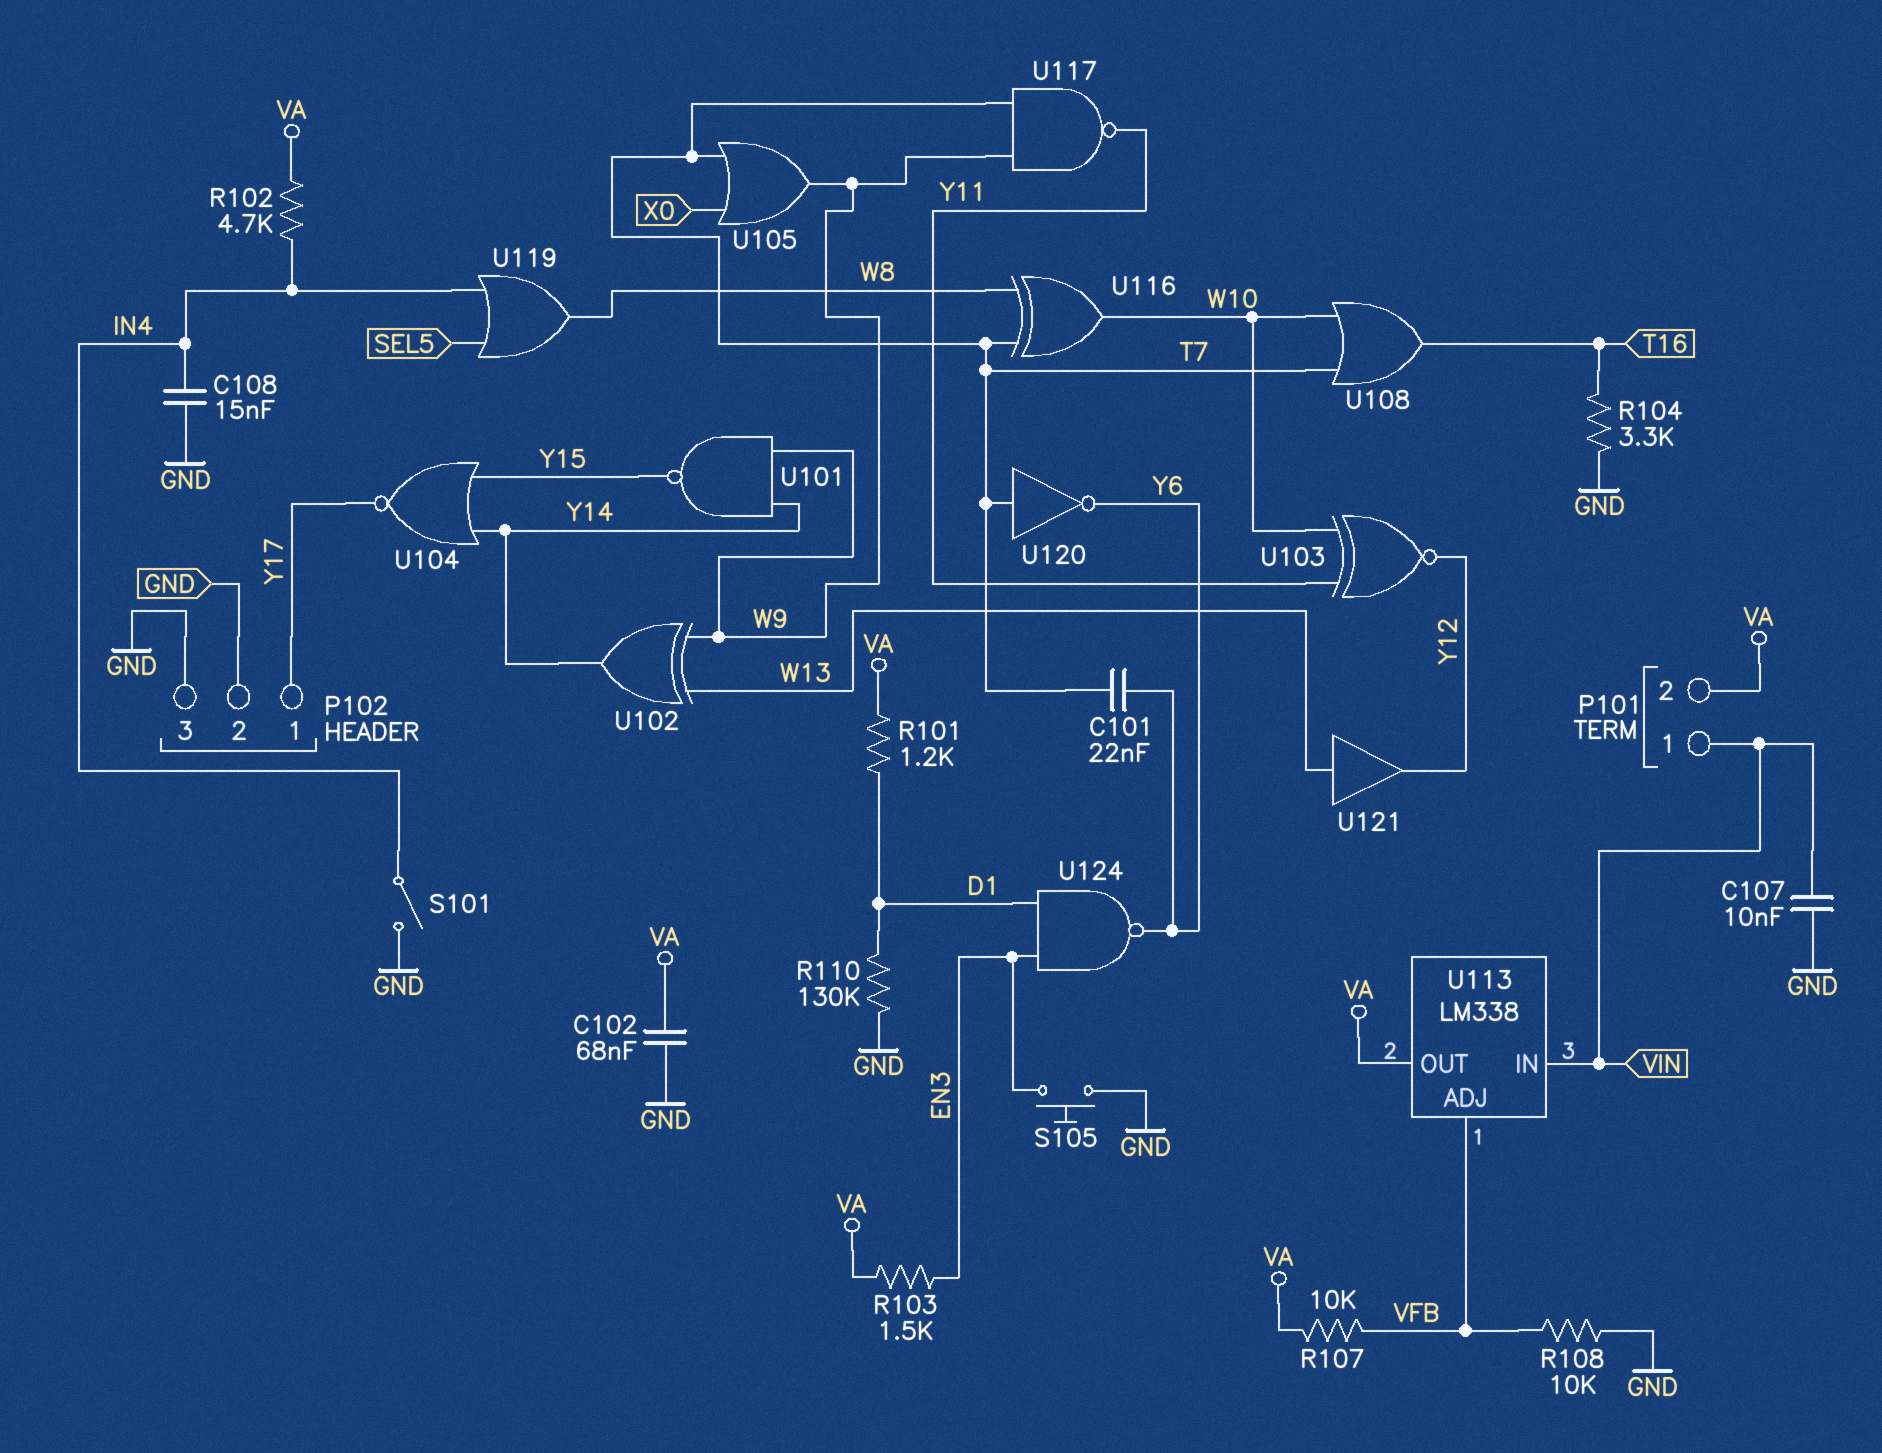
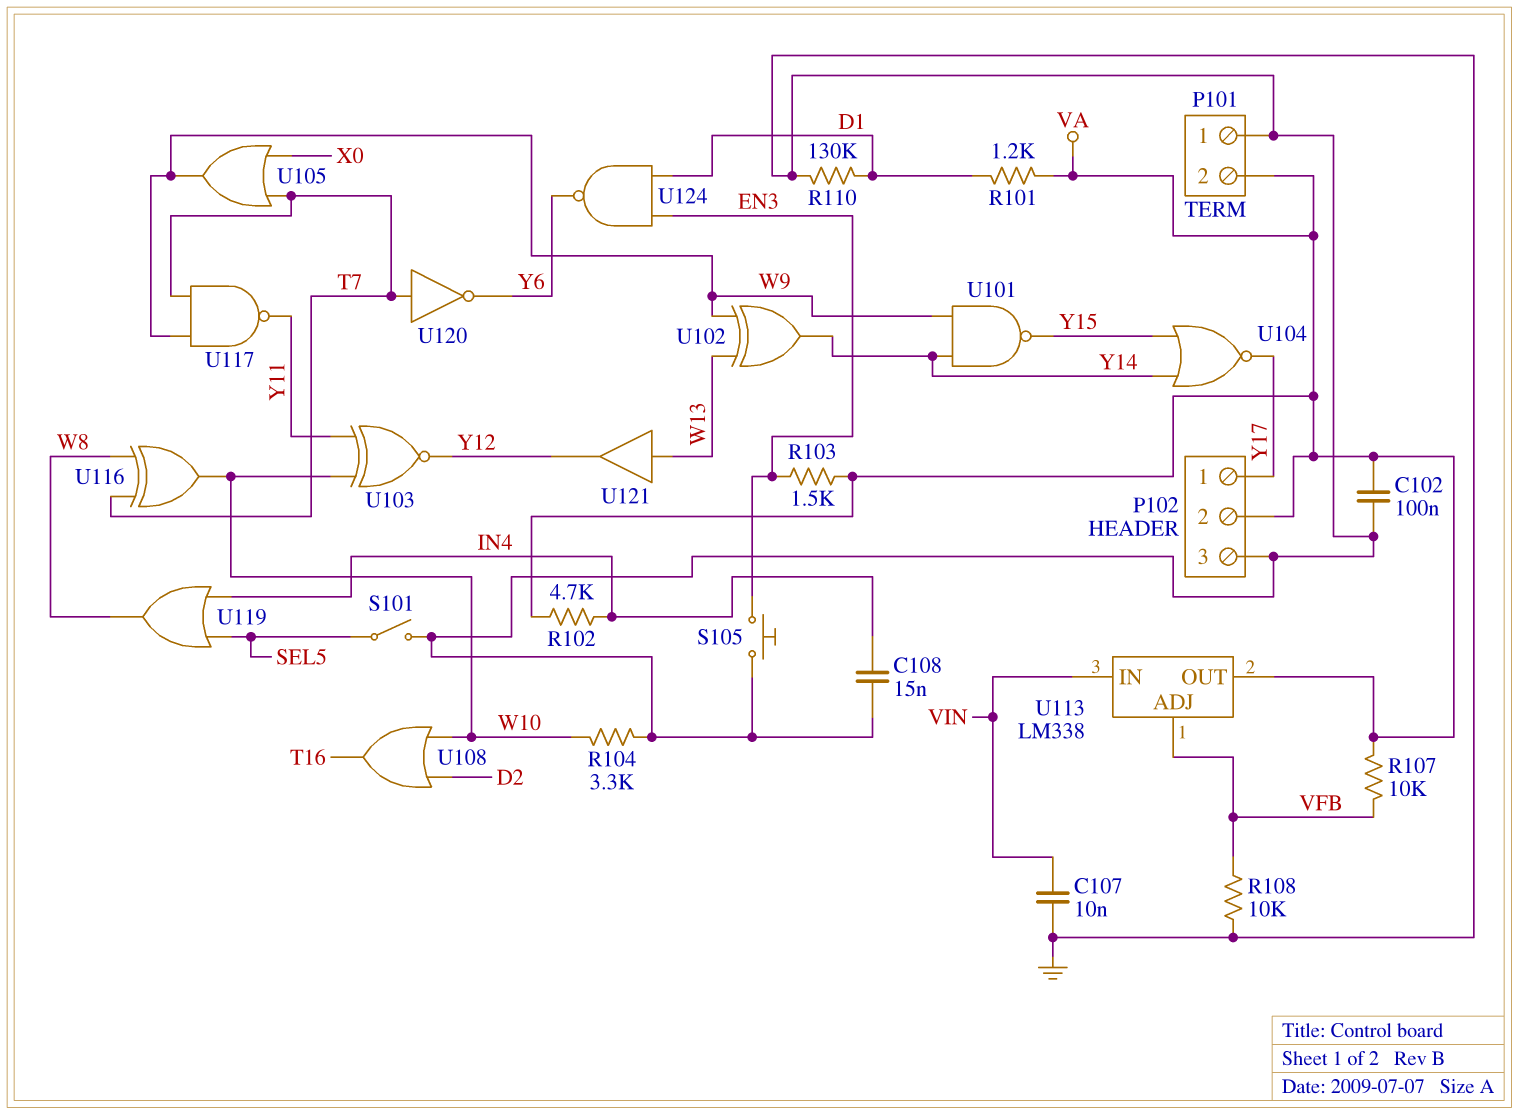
C101: 22nF (T7, Y6) -> none
C102: 68nF (GND, VA) -> 100nF (GND, VA)
P101 pin 1: VIN -> GND
P102 pin 2: GND -> VA
R104: 3.3k (GND, T16) -> 3.3k (GND, W10)
S101: switch (GND, IN4) -> switch (GND, SEL5)
U108: OR (in T7, in W10, out T16) -> OR (in D2, in W10, out T16)

